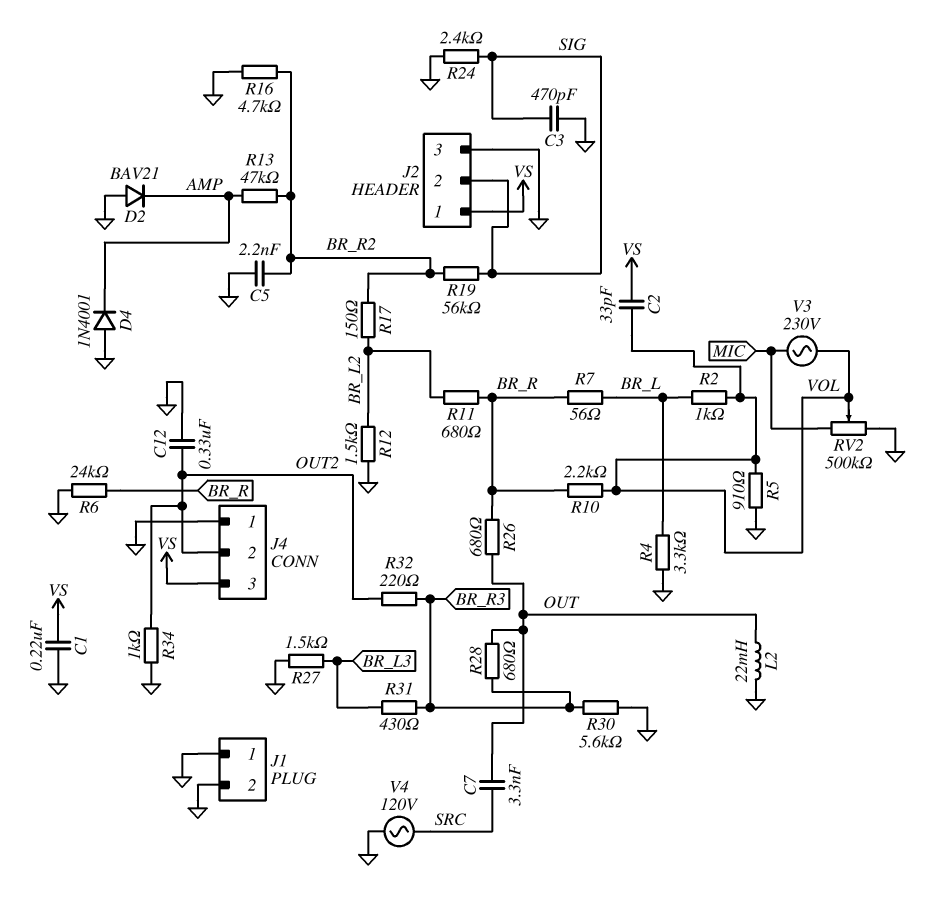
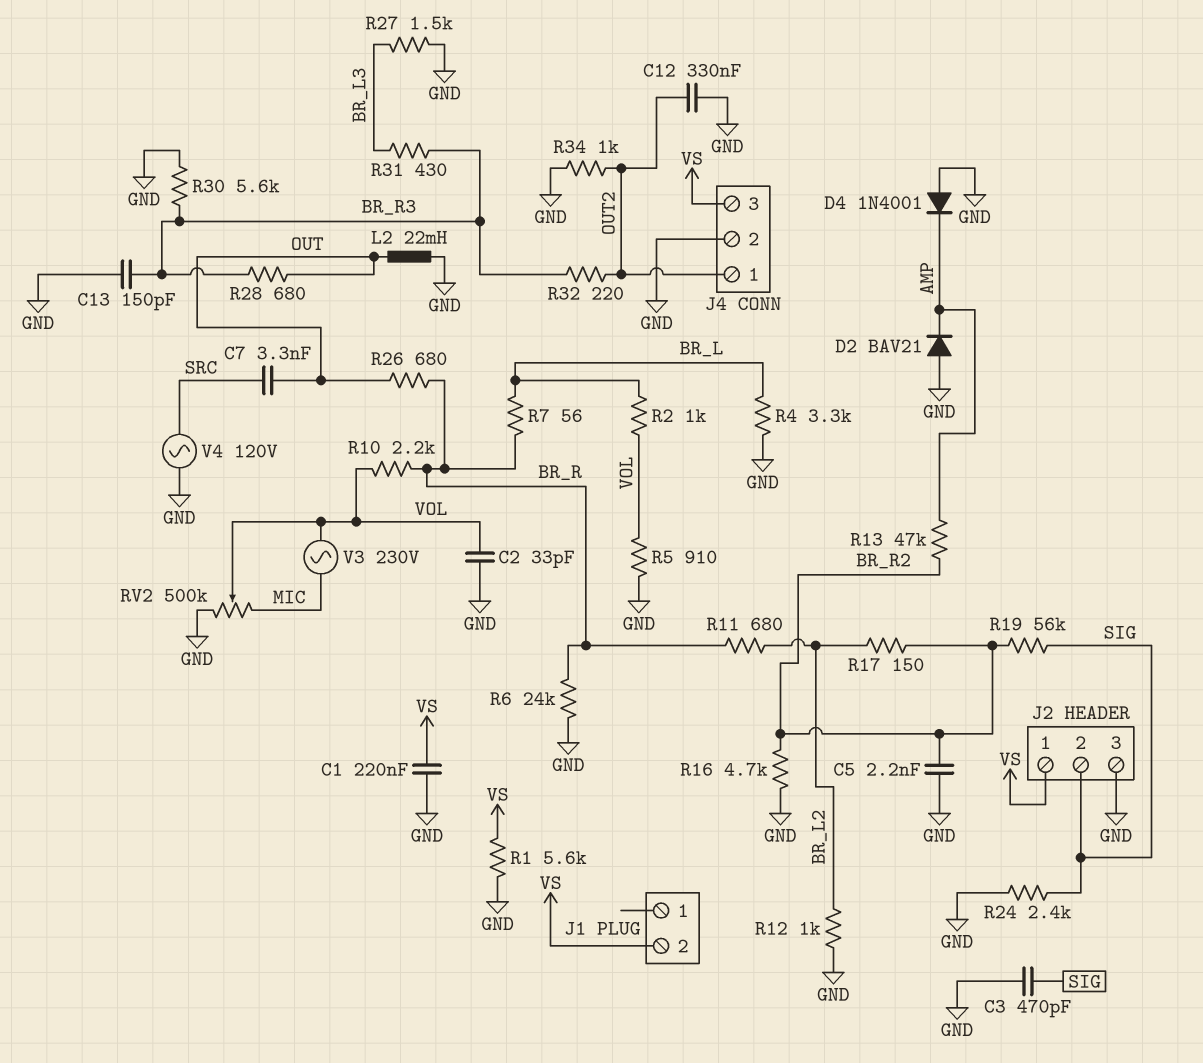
C2: 33pF (VOL, VS) -> 33pF (GND, VOL)
C13: none -> 150pF (BR_R3, GND)
J1 pin 1: GND -> none
J1 pin 2: GND -> VS
J4 pin 1: GND -> OUT2
J4 pin 2: OUT2 -> GND
R1: none -> 5.6k (GND, VS)
R12: 1.5k (BR_L2, GND) -> 1k (BR_L2, GND)

